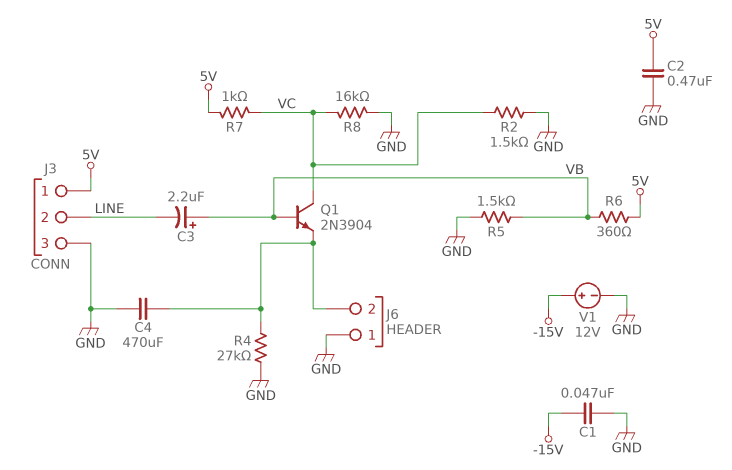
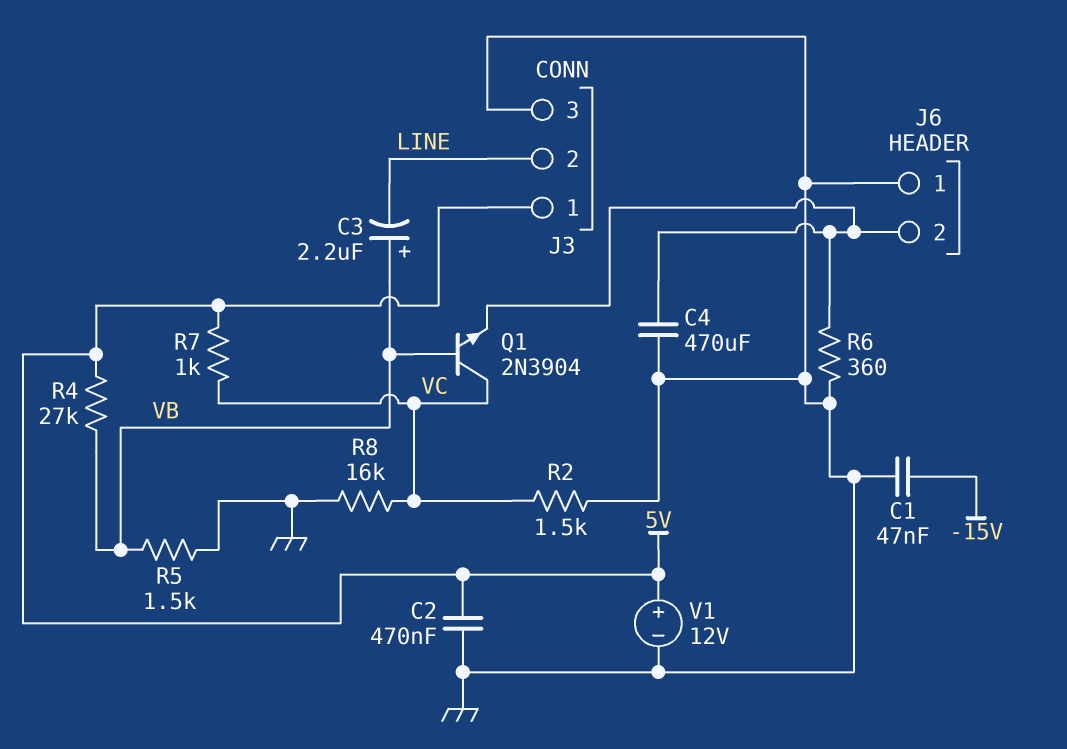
R4: 27k (GND, J6/2) -> 27k (5V, VB)
R6: 360 (5V, VB) -> 360 (GND, J6/2)
V1: 12V (plus -15V, minus GND) -> 12V (plus 5V, minus GND)

